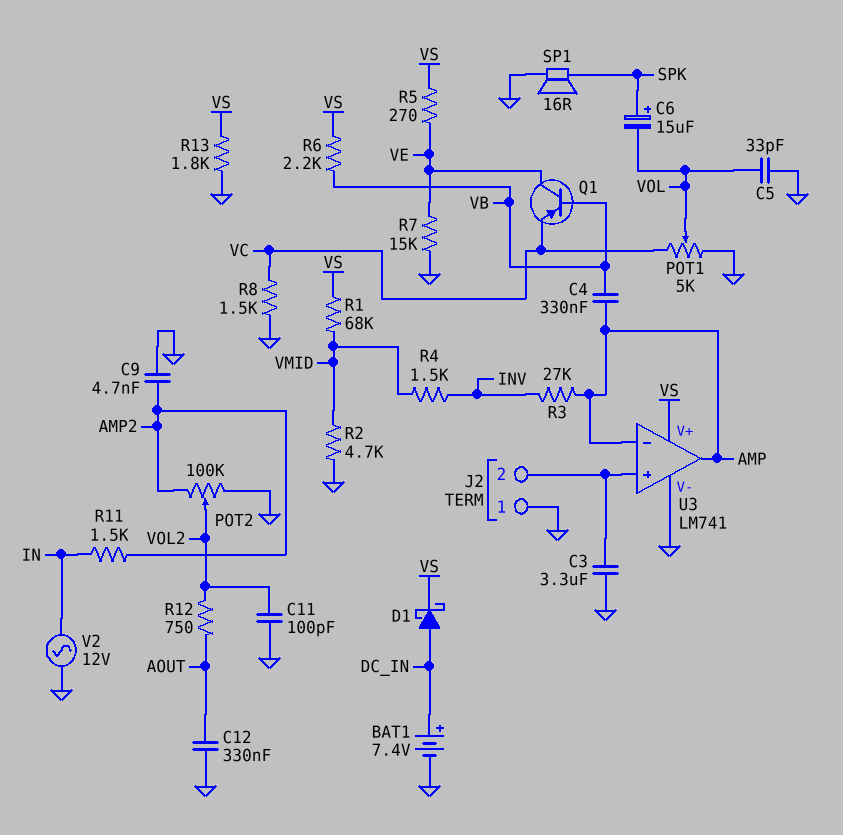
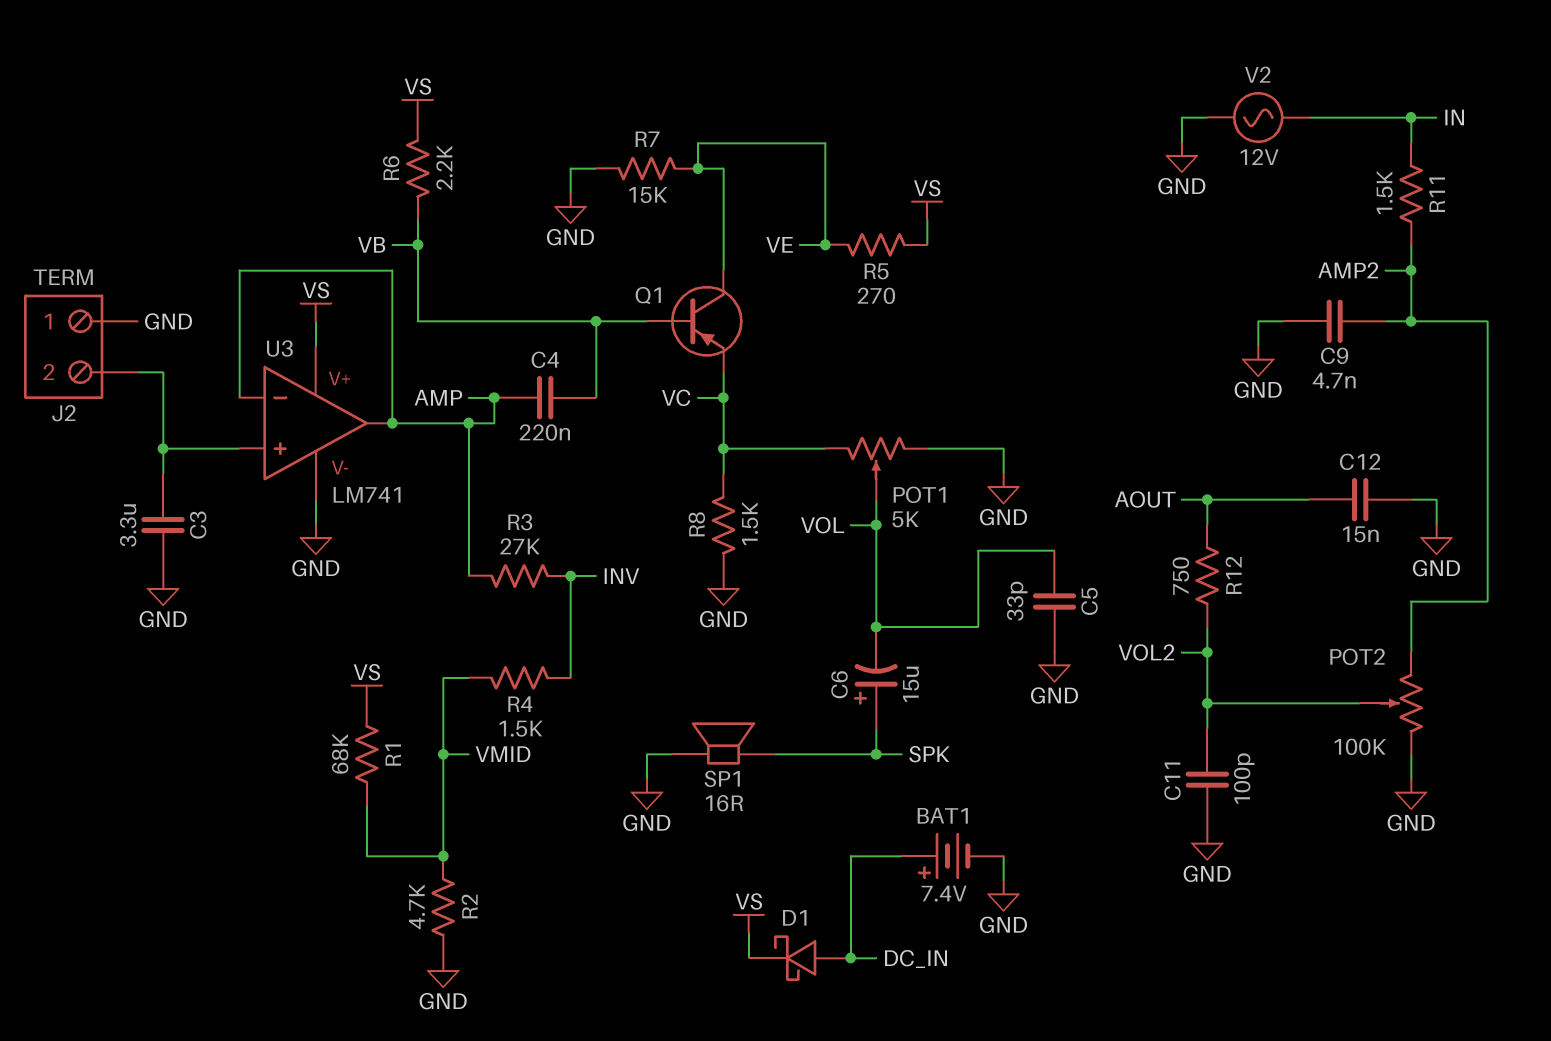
C4: 330nF (AMP, VB) -> 220nF (AMP, VB)
C12: 330nF (AOUT, GND) -> 15nF (AOUT, GND)
R13: 1.8k (GND, VS) -> none

